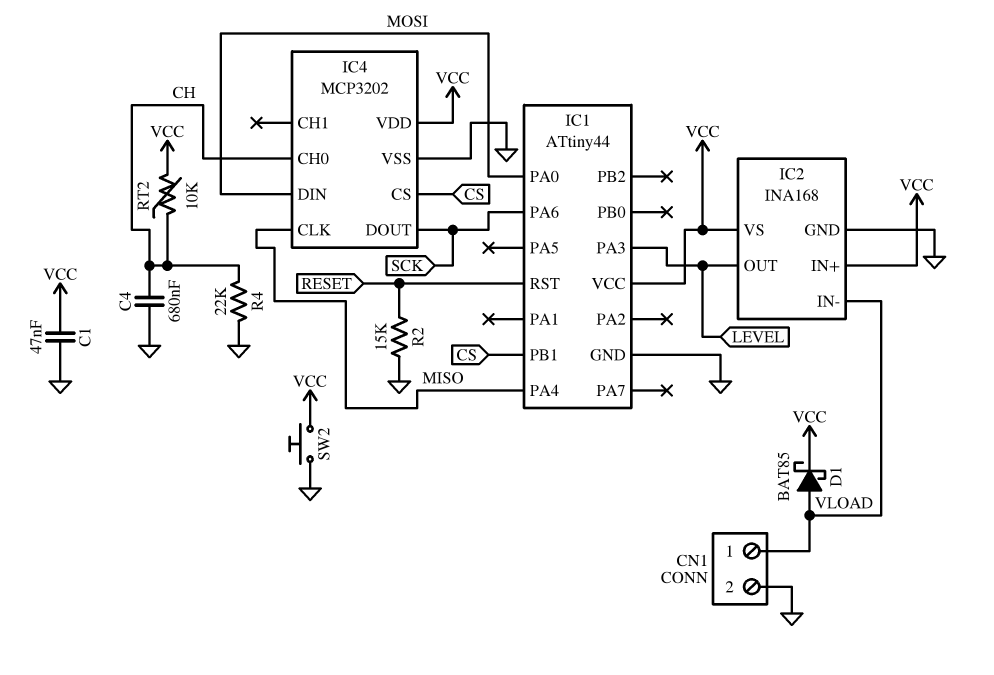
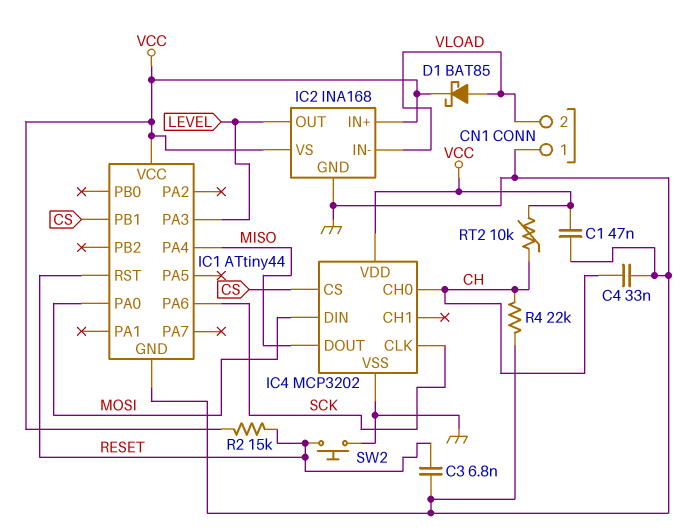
C3: none -> 6.8nF (GND, RESET)
C4: 680nF (CH, GND) -> 33nF (CH, GND)
CN1 pin 1: VLOAD -> GND
CN1 pin 2: GND -> VLOAD
IC4 pin CLK: MISO -> SCK
IC4 pin DOUT: SCK -> MISO
R2: 15k (GND, RESET) -> 15k (RESET, VCC)
SW2: button (GND, VCC) -> button (GND, RESET)

